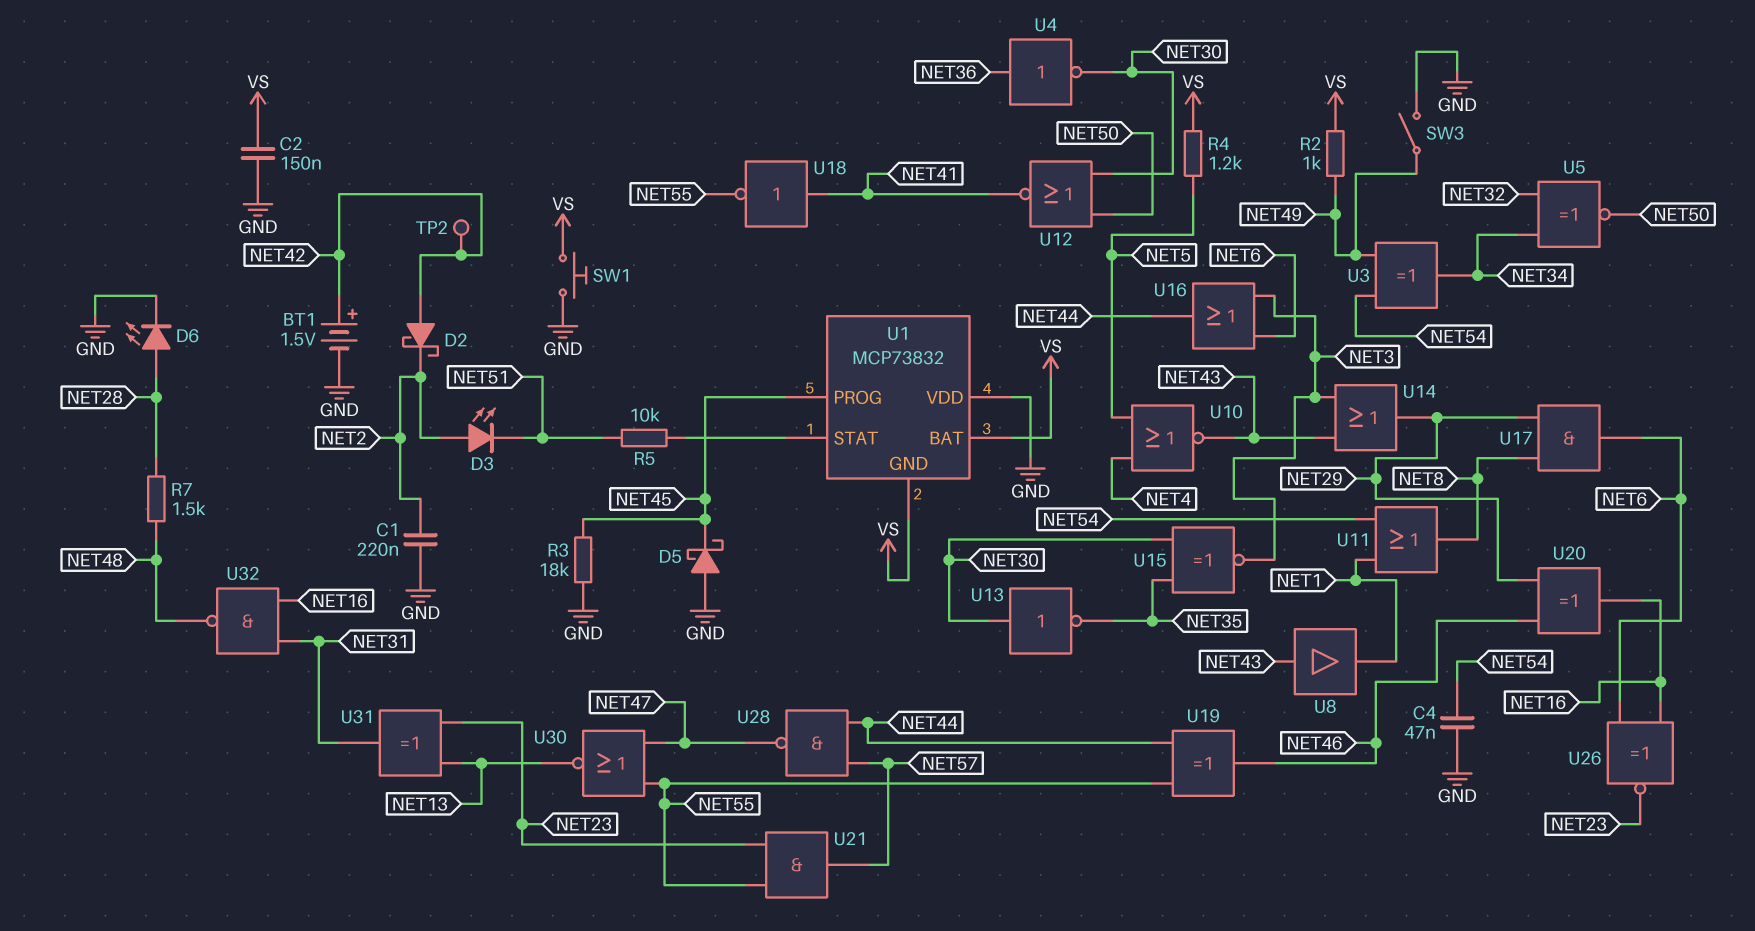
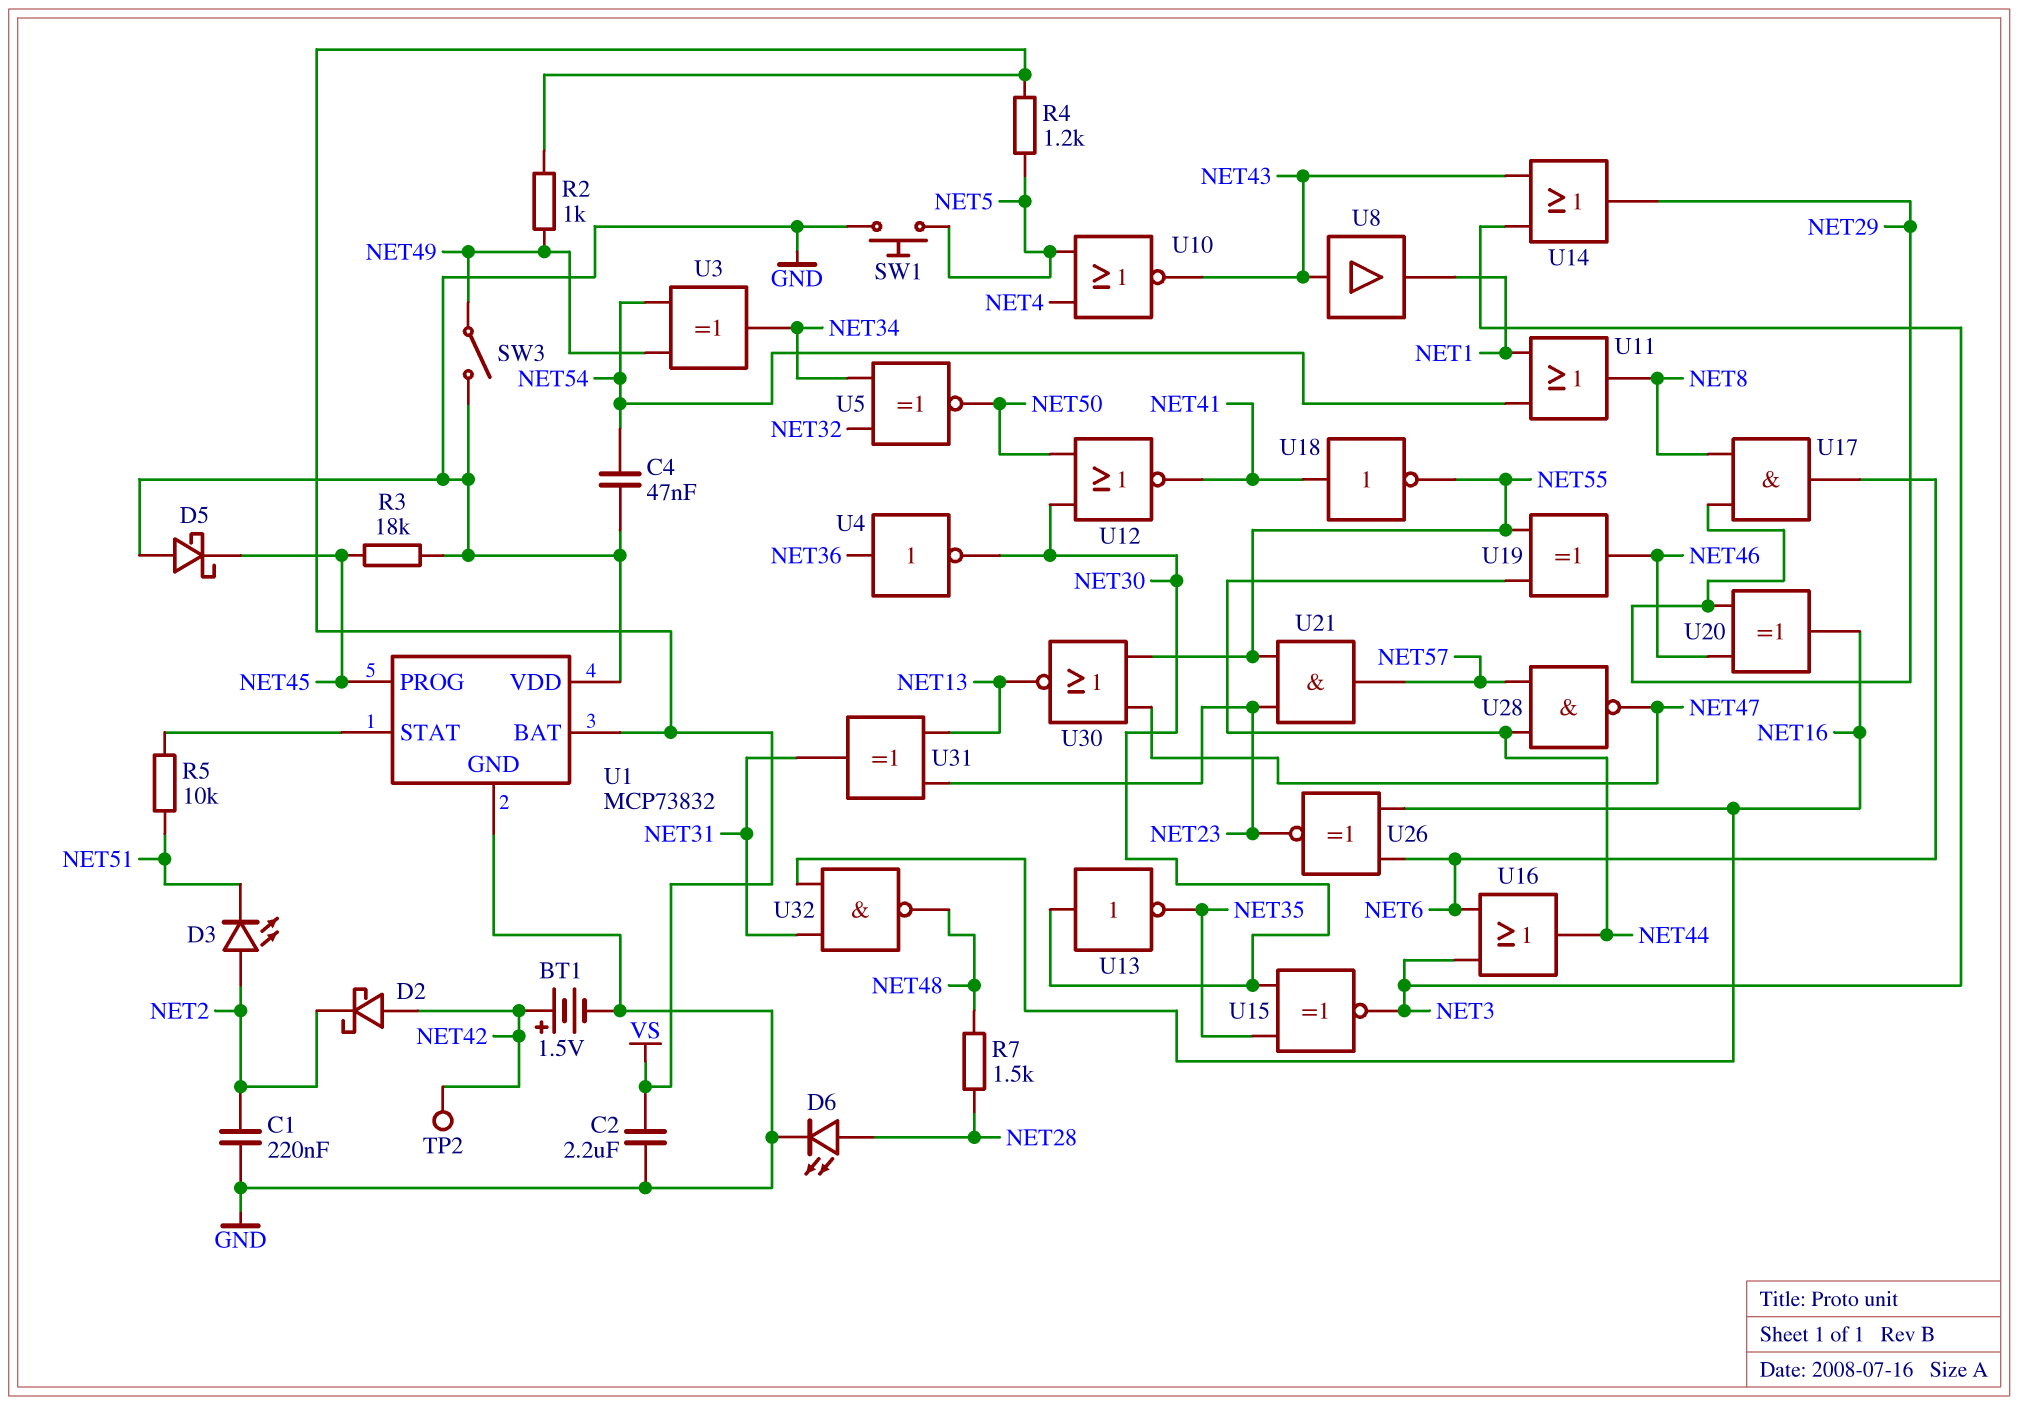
C2: 150nF (GND, VS) -> 2.2uF (GND, VS)
SW1: button (GND, VS) -> button (GND, NET5)
U1 pin GND: VS -> GND

